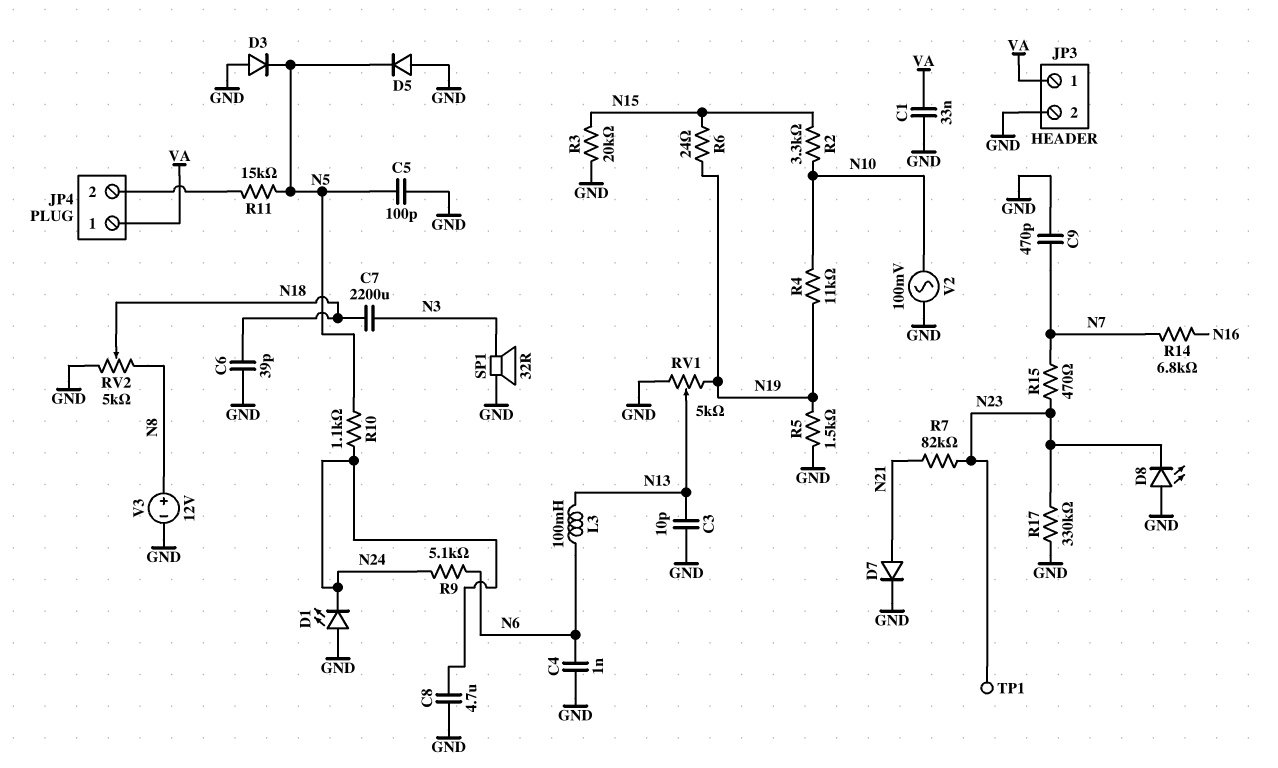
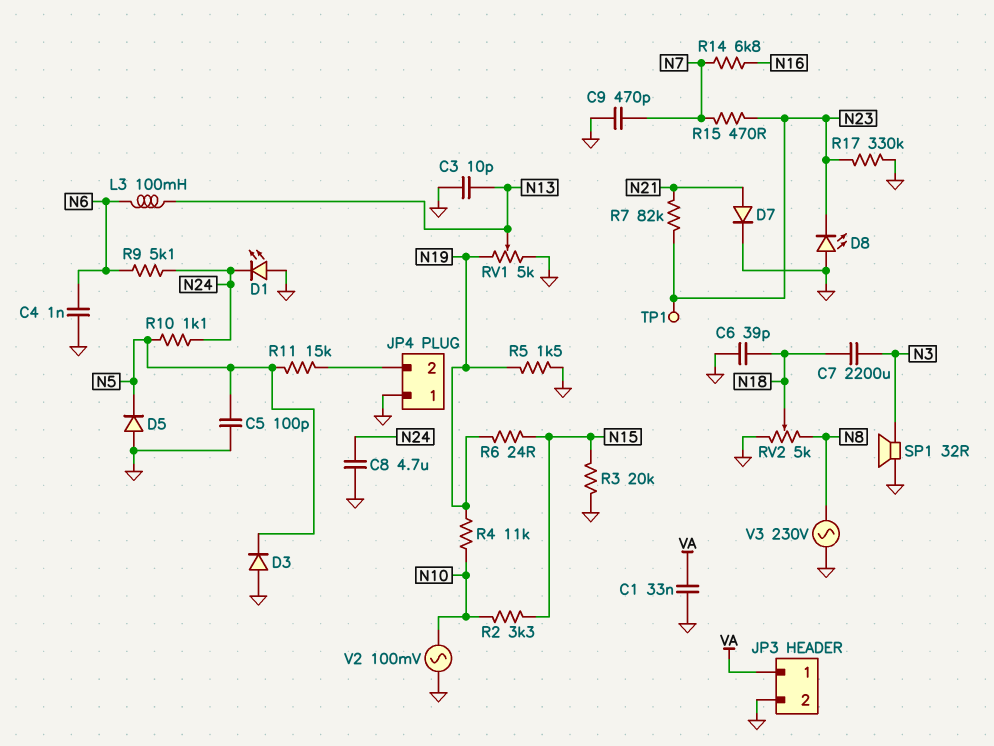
JP4 pin 1: VA -> GND
V3: 12V (plus N8, minus GND) -> AC 230V (GND, N8)

